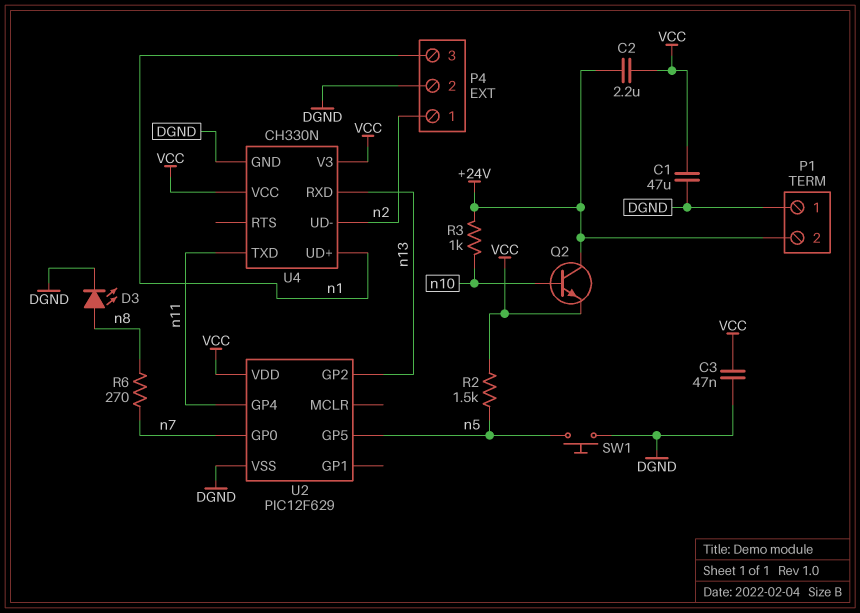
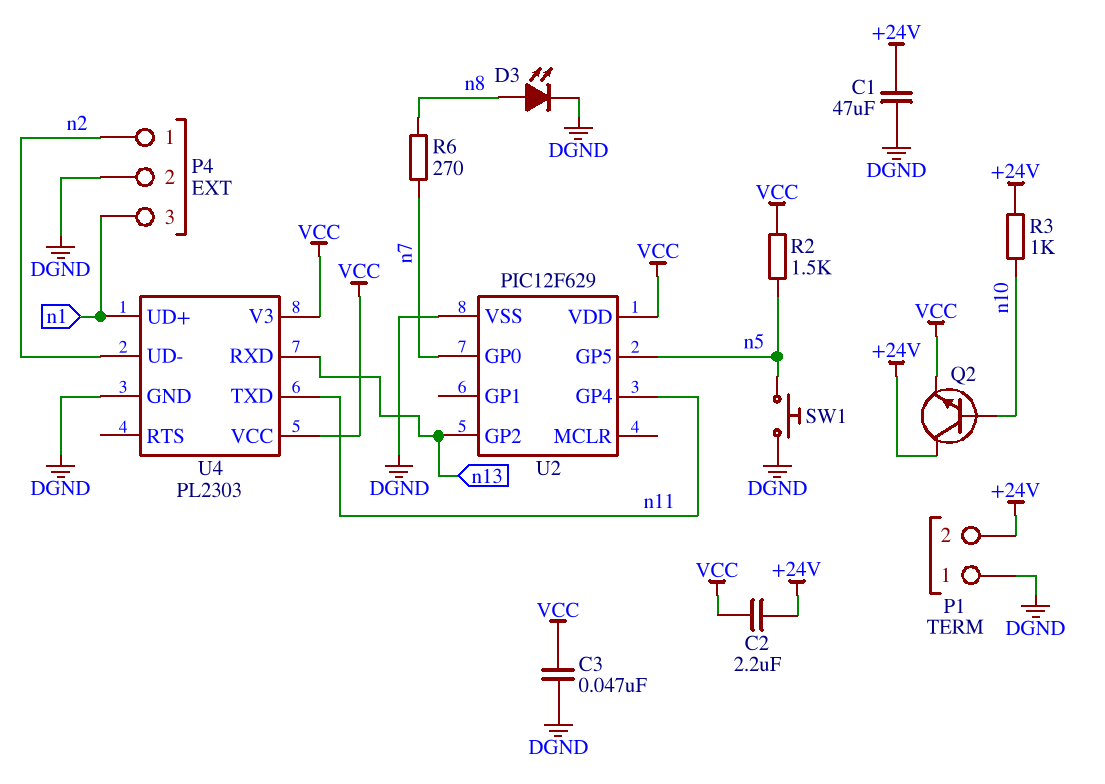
C1: 47uF (DGND, VCC) -> 47uF (+24V, DGND)
U4: CH330N -> PL2303

